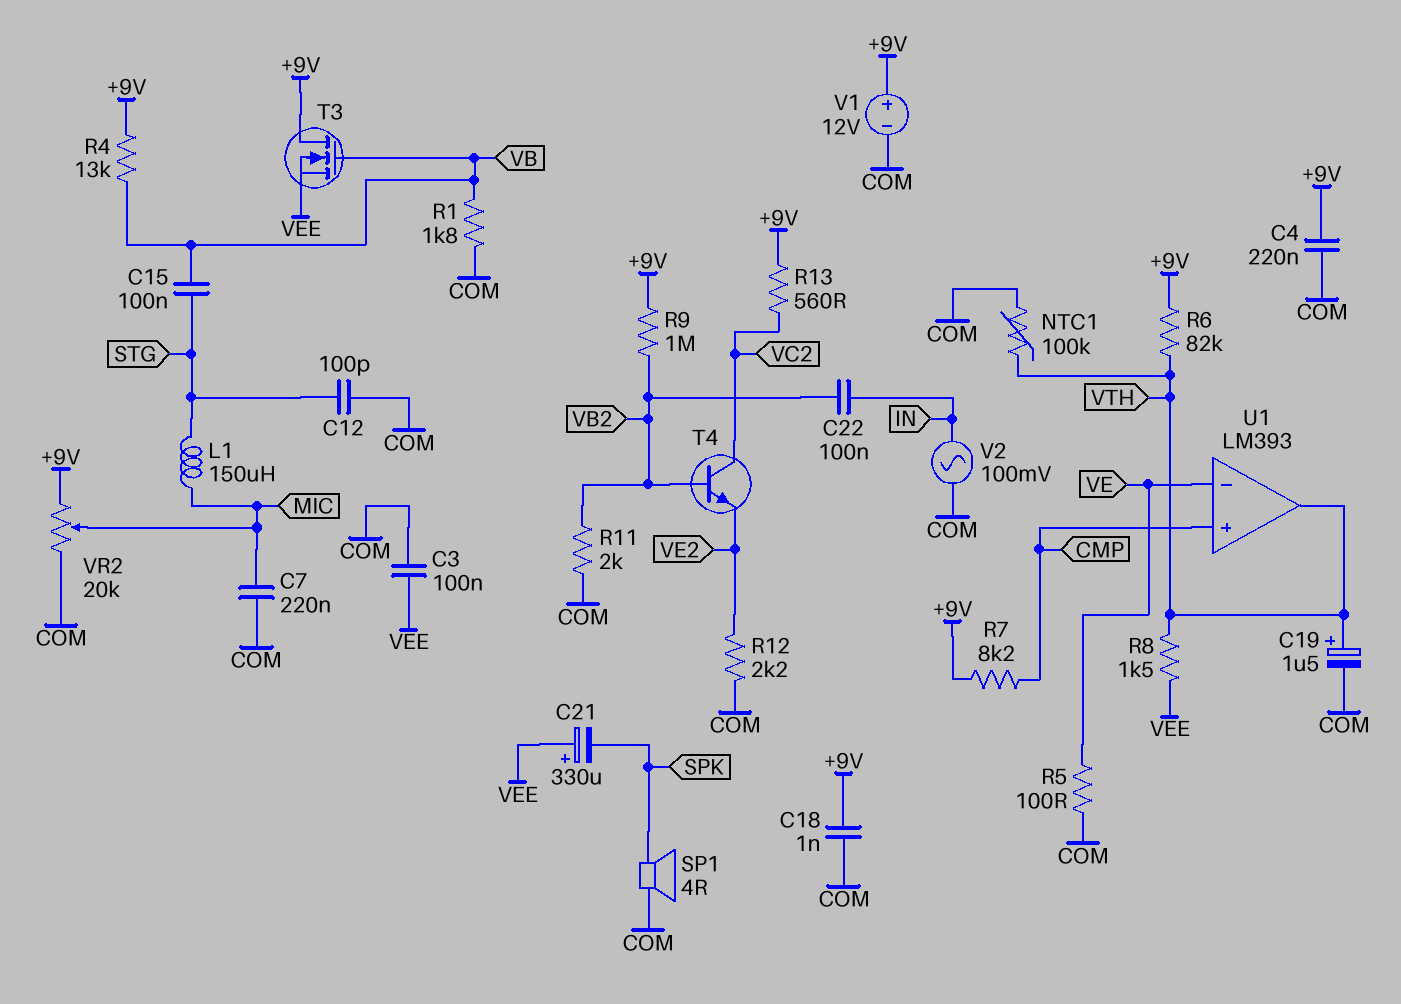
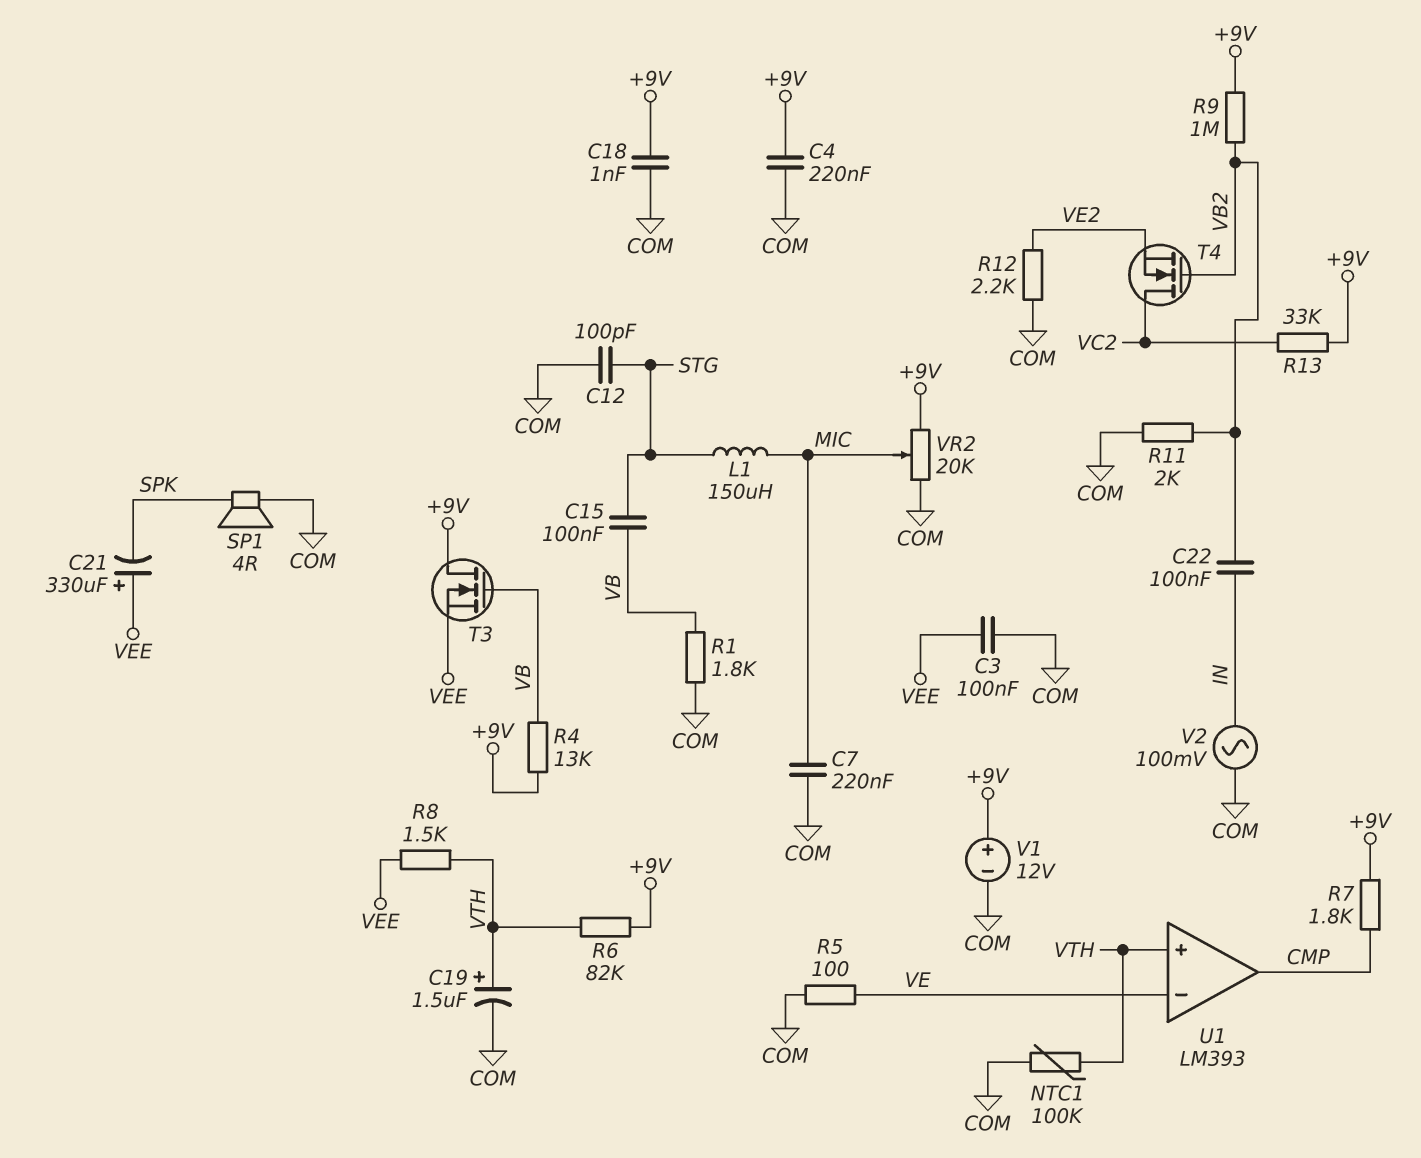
R7: 8.2k (+9V, CMP) -> 1.8k (+9V, CMP)
R13: 560 (+9V, VC2) -> 33k (+9V, VC2)
T4: NPN (B VB2, C VC2, E VE2) -> NMOS (G VB2, D VC2, S VE2)
U1 pin in+: CMP -> VTH
U1 pin out: VTH -> CMP

